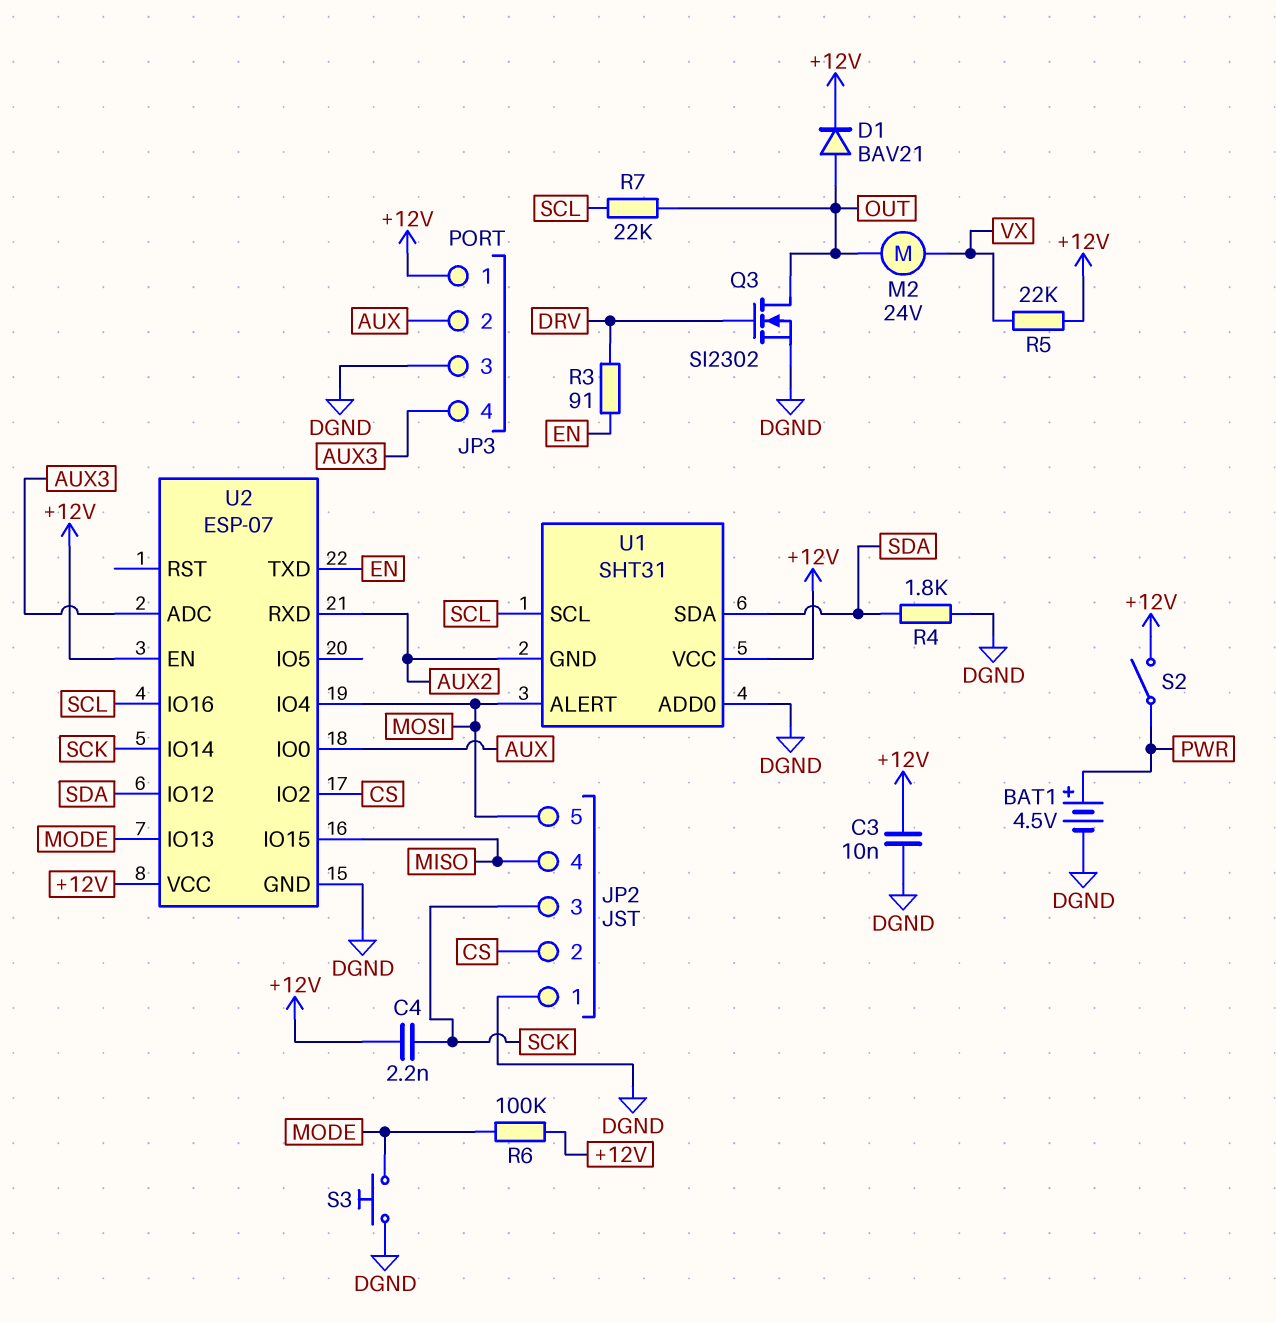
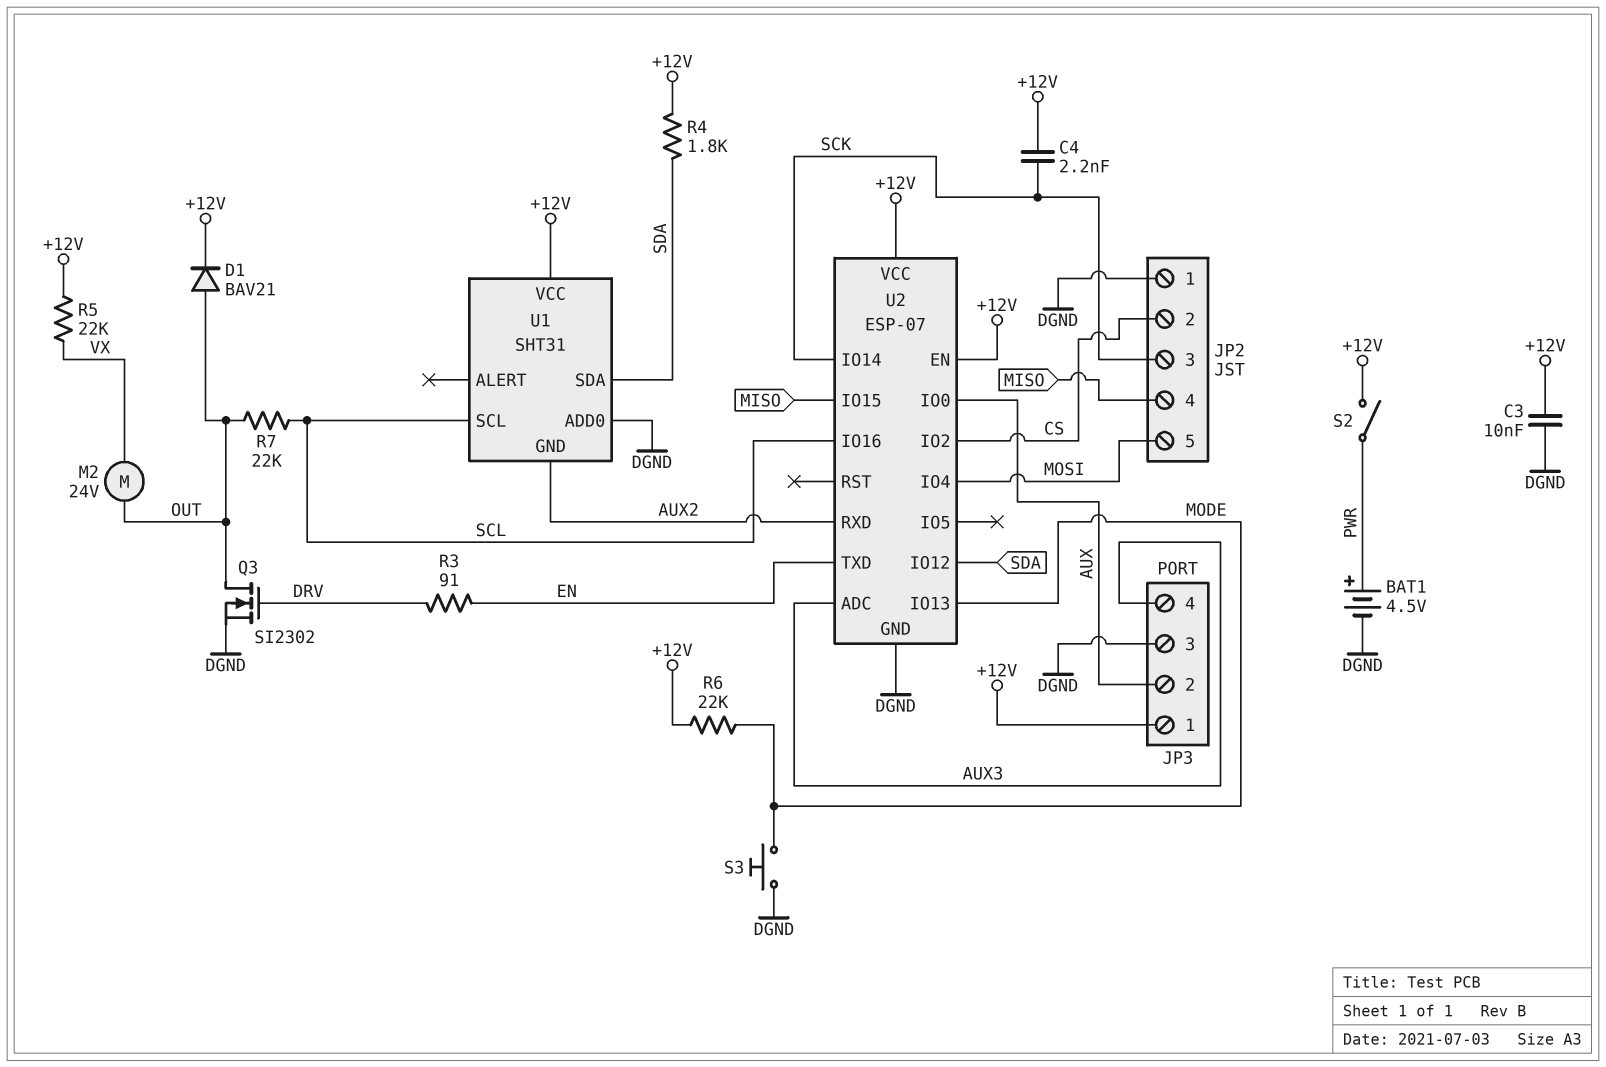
R4: 1.8k (DGND, SDA) -> 1.8k (+12V, SDA)
R6: 100k (+12V, MODE) -> 22k (+12V, MODE)
U1 pin ALERT: MOSI -> none

